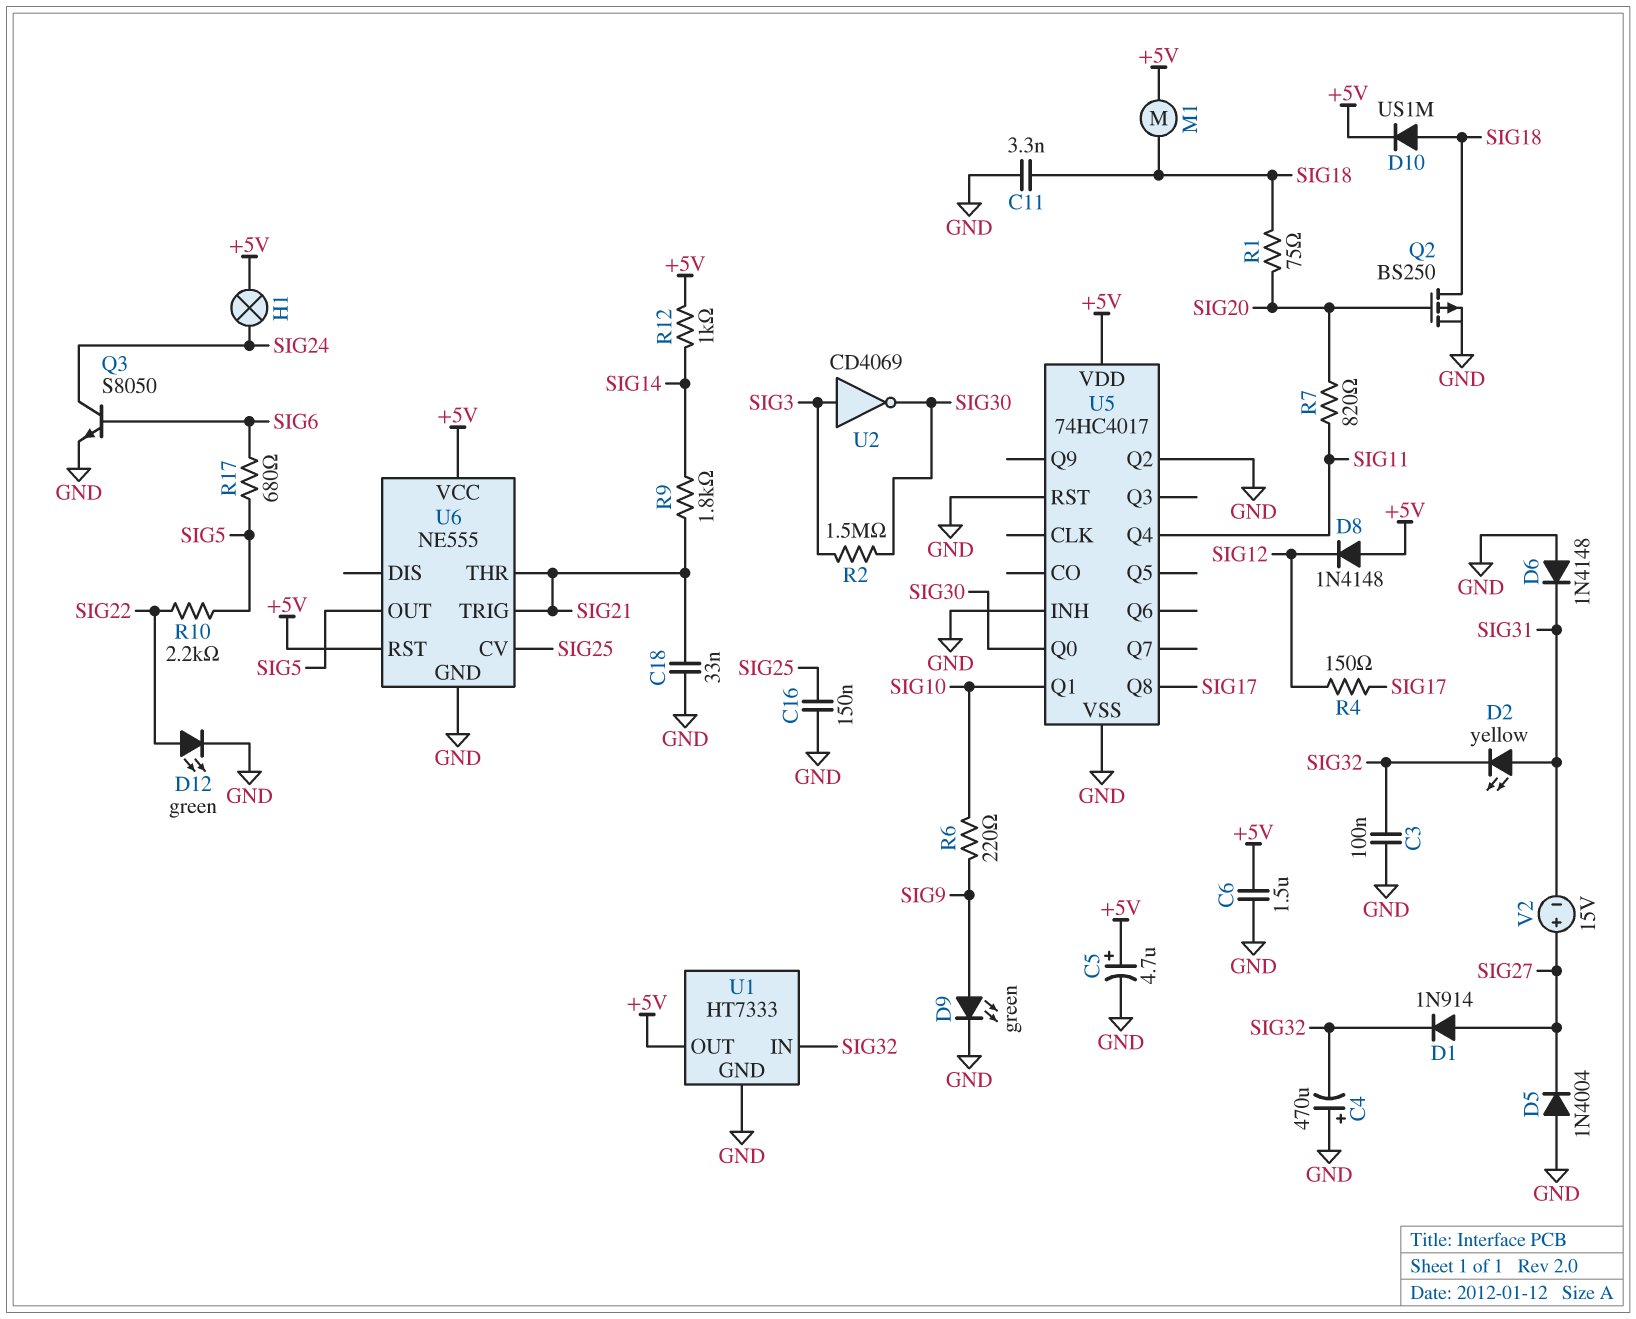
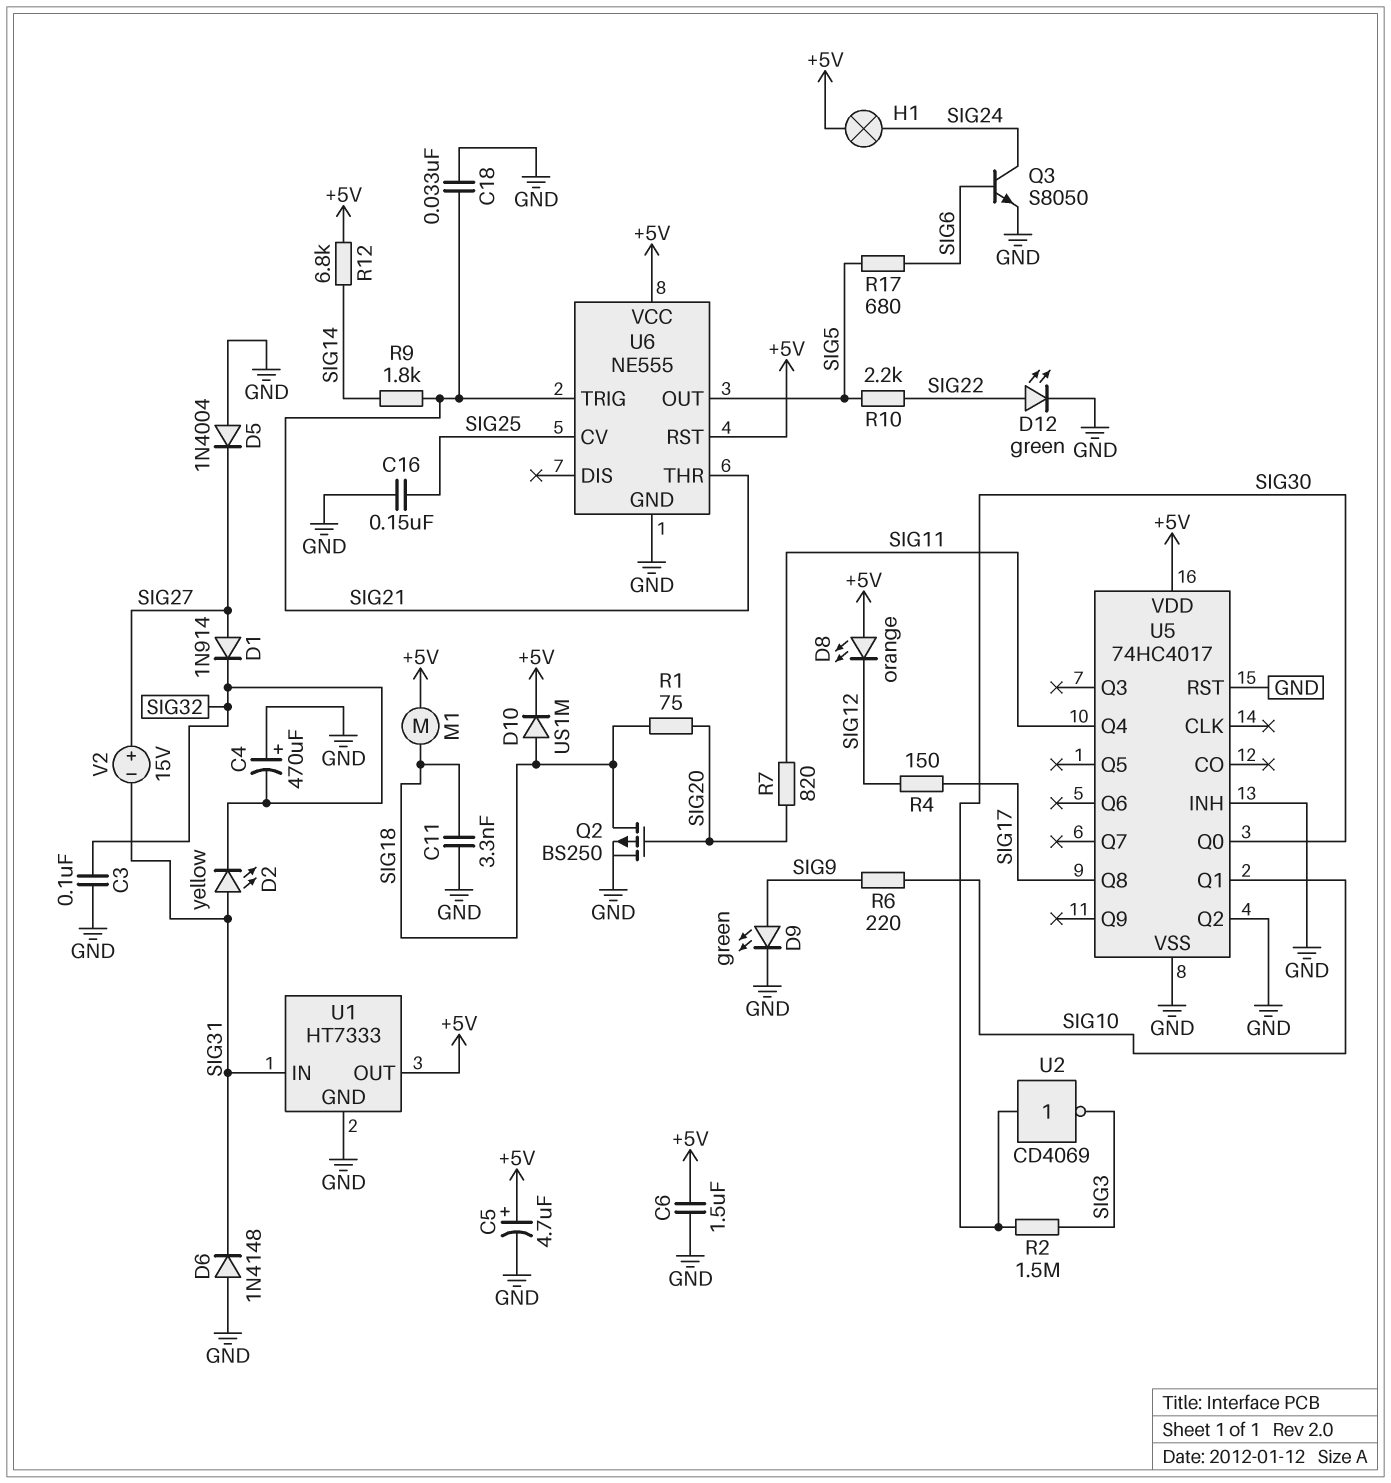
D8: diode 1N4148 (A +5V, K SIG12) -> LED orange (A +5V, K SIG12)
R12: 1k (+5V, SIG14) -> 6.8k (+5V, SIG14)
U1 pin IN: SIG32 -> SIG31
U2: NOT CD4069 (in SIG3, out SIG30) -> NOT CD4069 (in SIG30, out SIG3)

